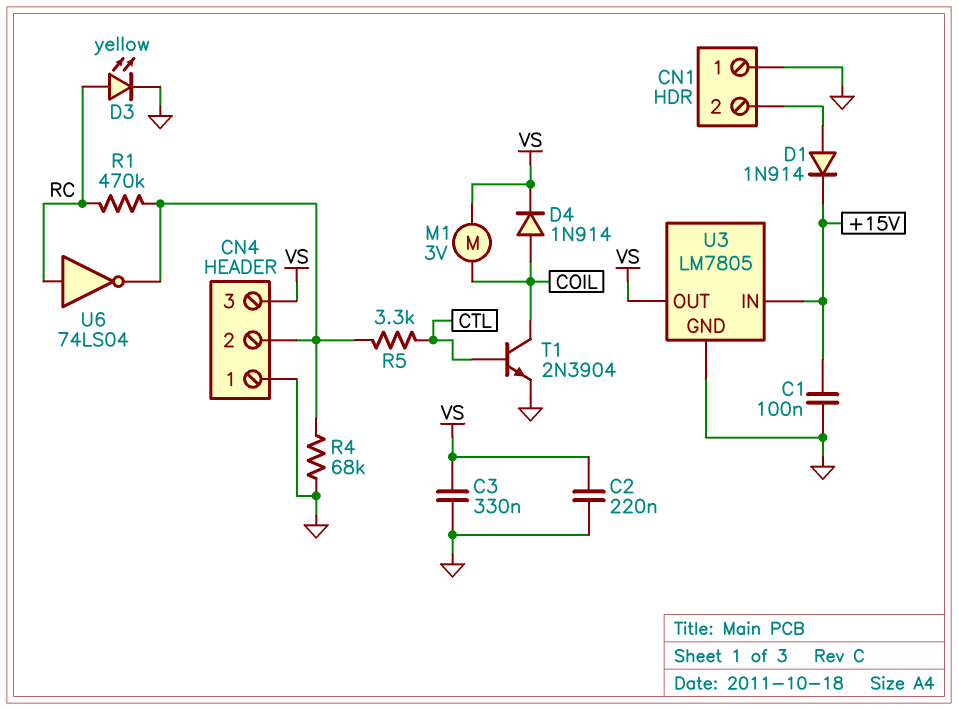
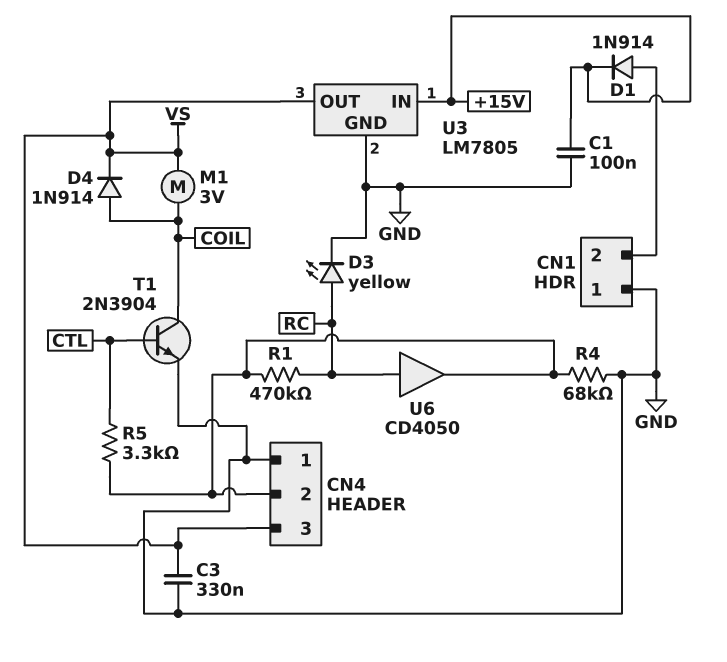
C2: 220nF (GND, VS) -> none
U6: NOT 74LS04 (in RC, out CN4/2) -> buffer CD4050 (in RC, out CN4/2)

